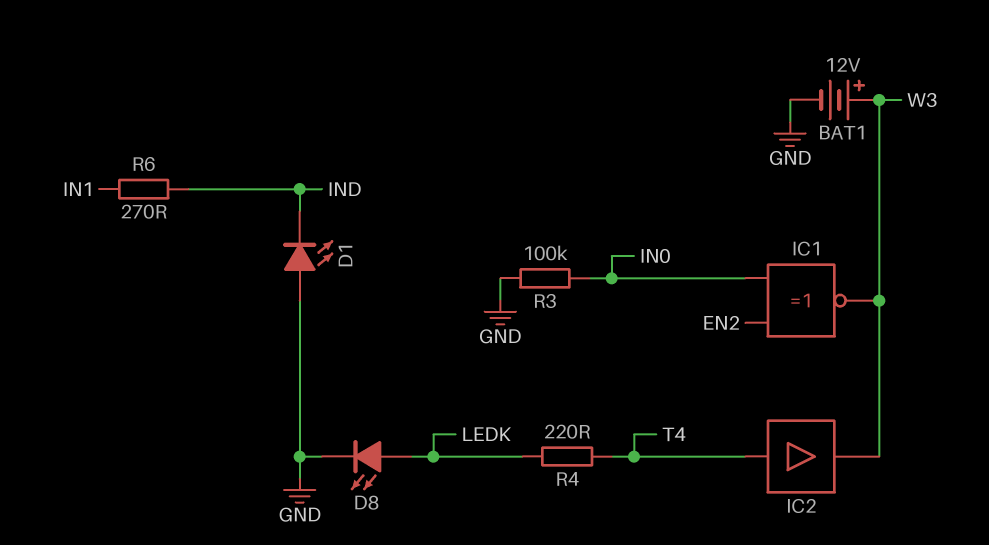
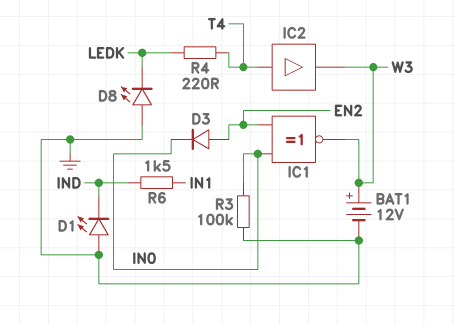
D3: none -> diode (A EN2, K IN0)
D8: LED (A LEDK, K GND) -> LED (A GND, K LEDK)
R6: 270 (IN1, IND) -> 1.5k (IN1, IND)

